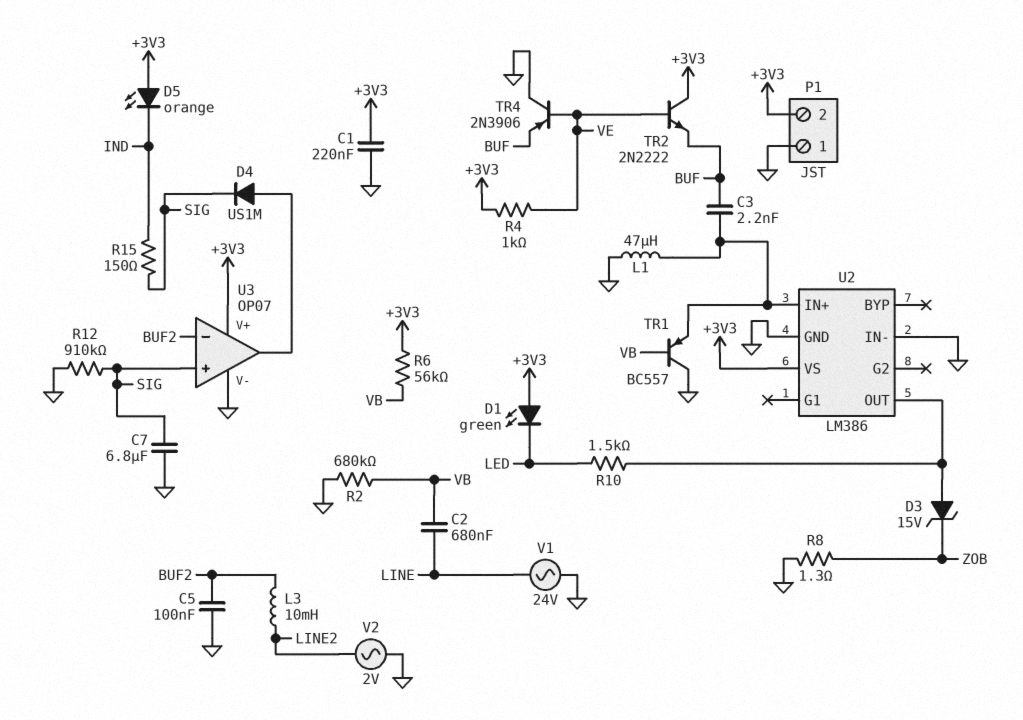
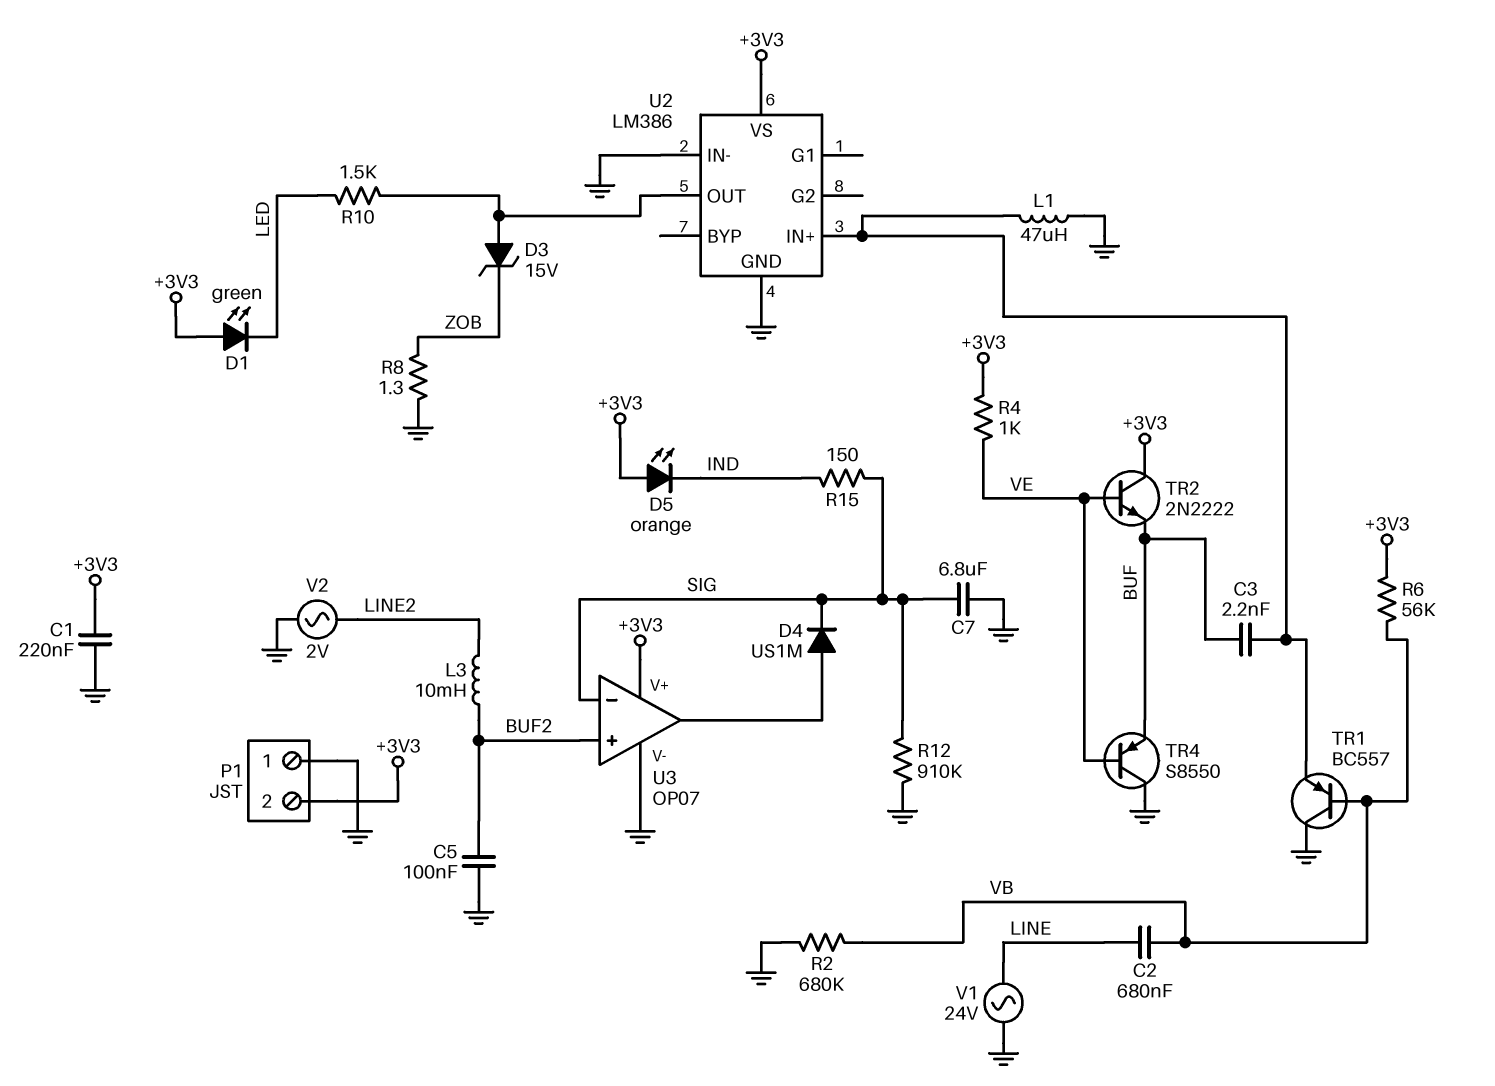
TR4: PNP 2N3906 (B VE, C GND, E BUF) -> PNP S8550 (B VE, C GND, E BUF)
U3 pin in+: SIG -> BUF2
U3 pin in-: BUF2 -> SIG

